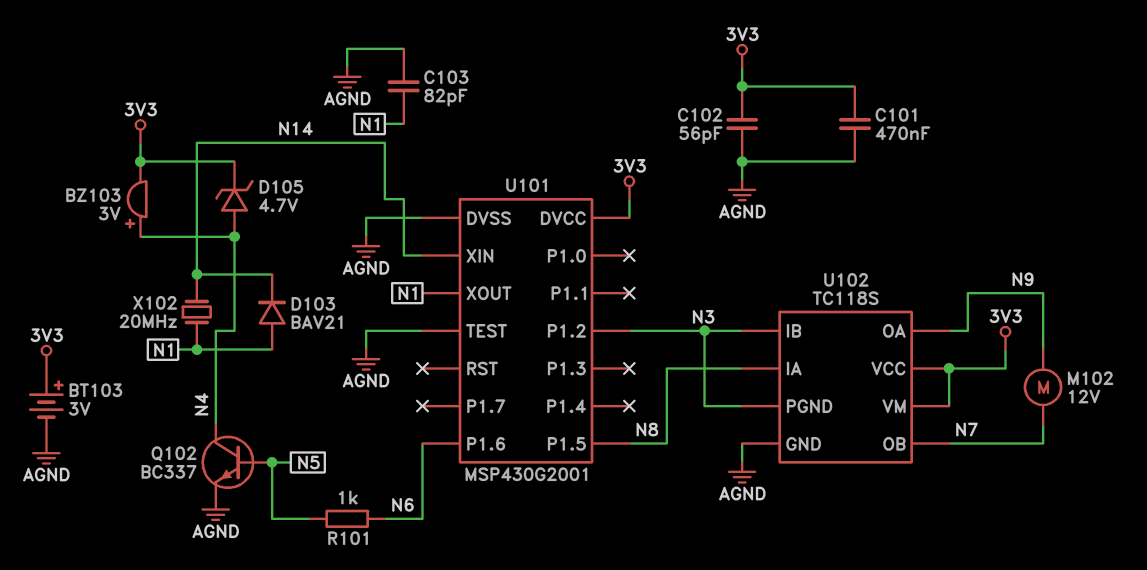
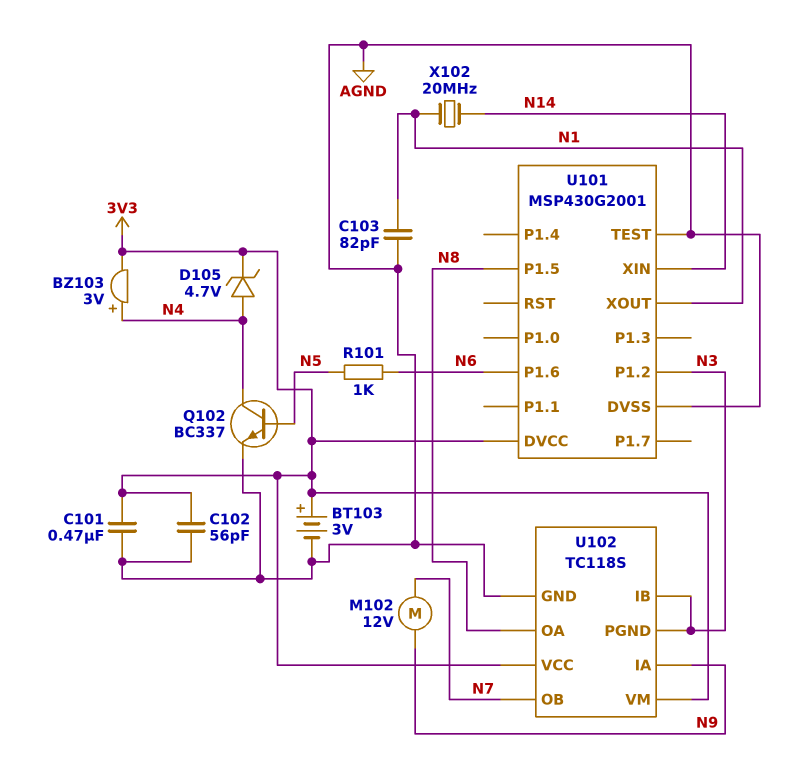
D103: diode BAV21 (A N1, K N14) -> none
U102 pin IA: N8 -> N9
U102 pin OA: N9 -> N8

